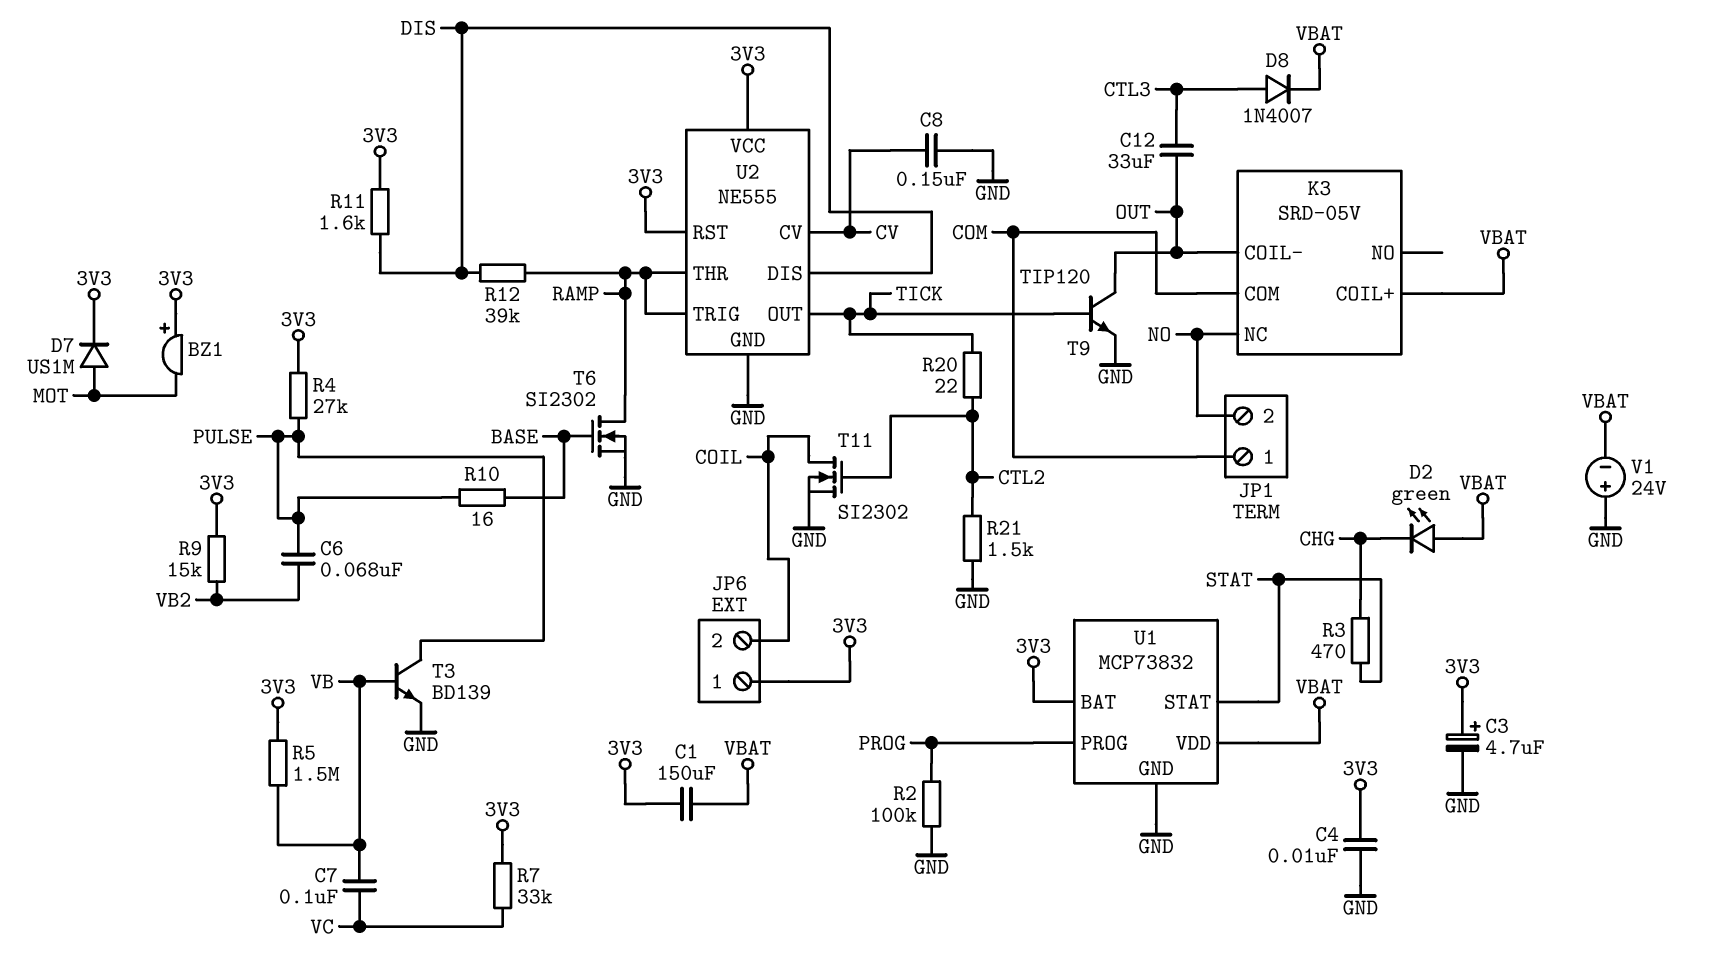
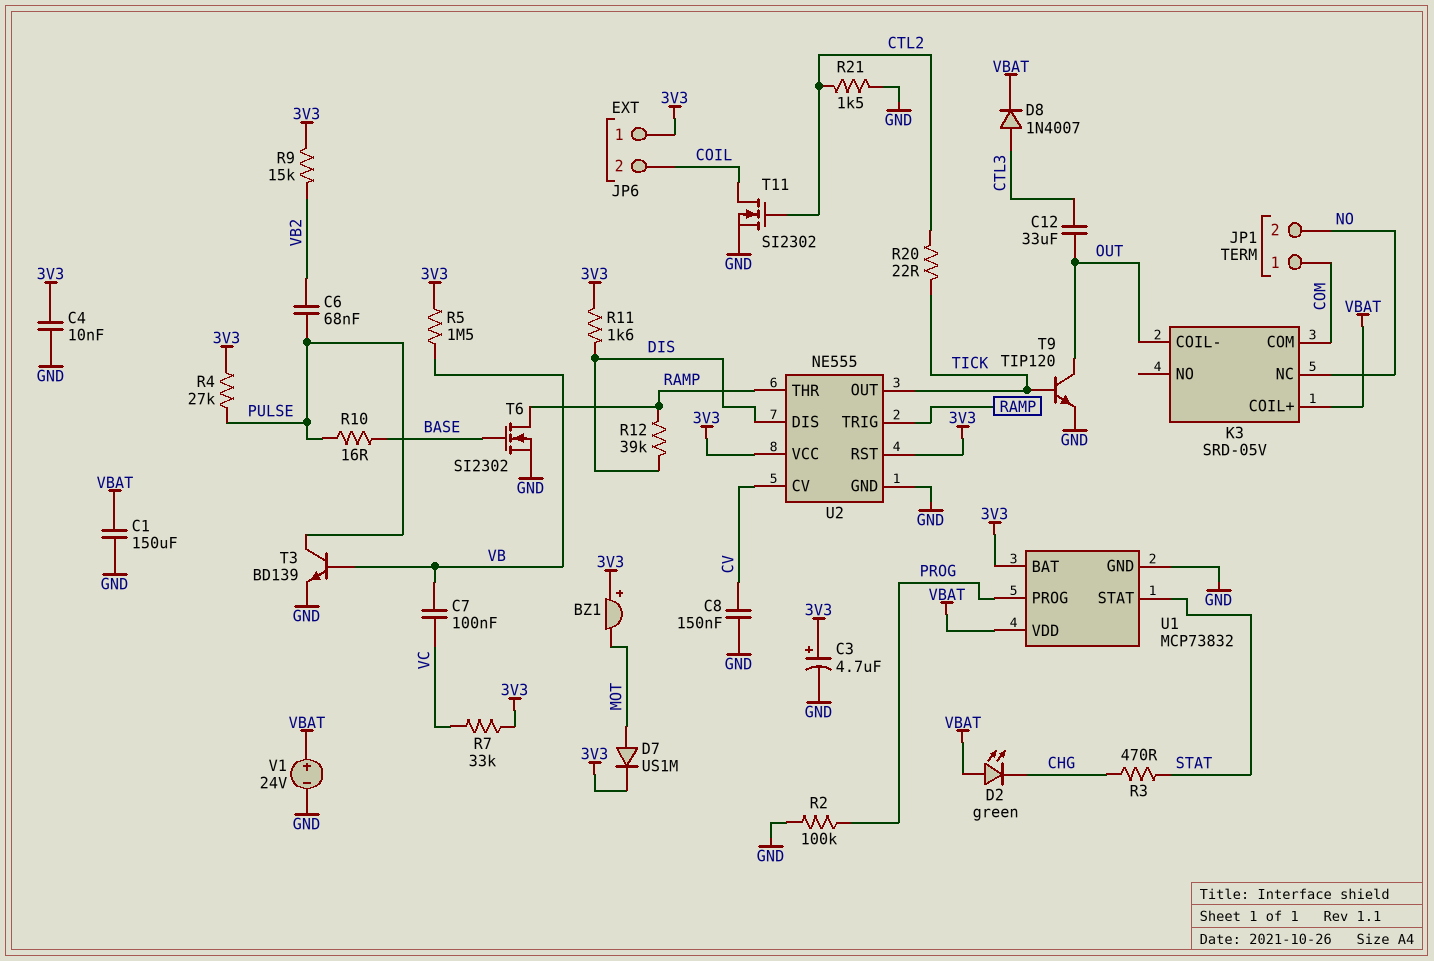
C1: 150uF (3V3, VBAT) -> 150uF (GND, VBAT)
V1: 24V (plus GND, minus VBAT) -> 24V (plus VBAT, minus GND)

